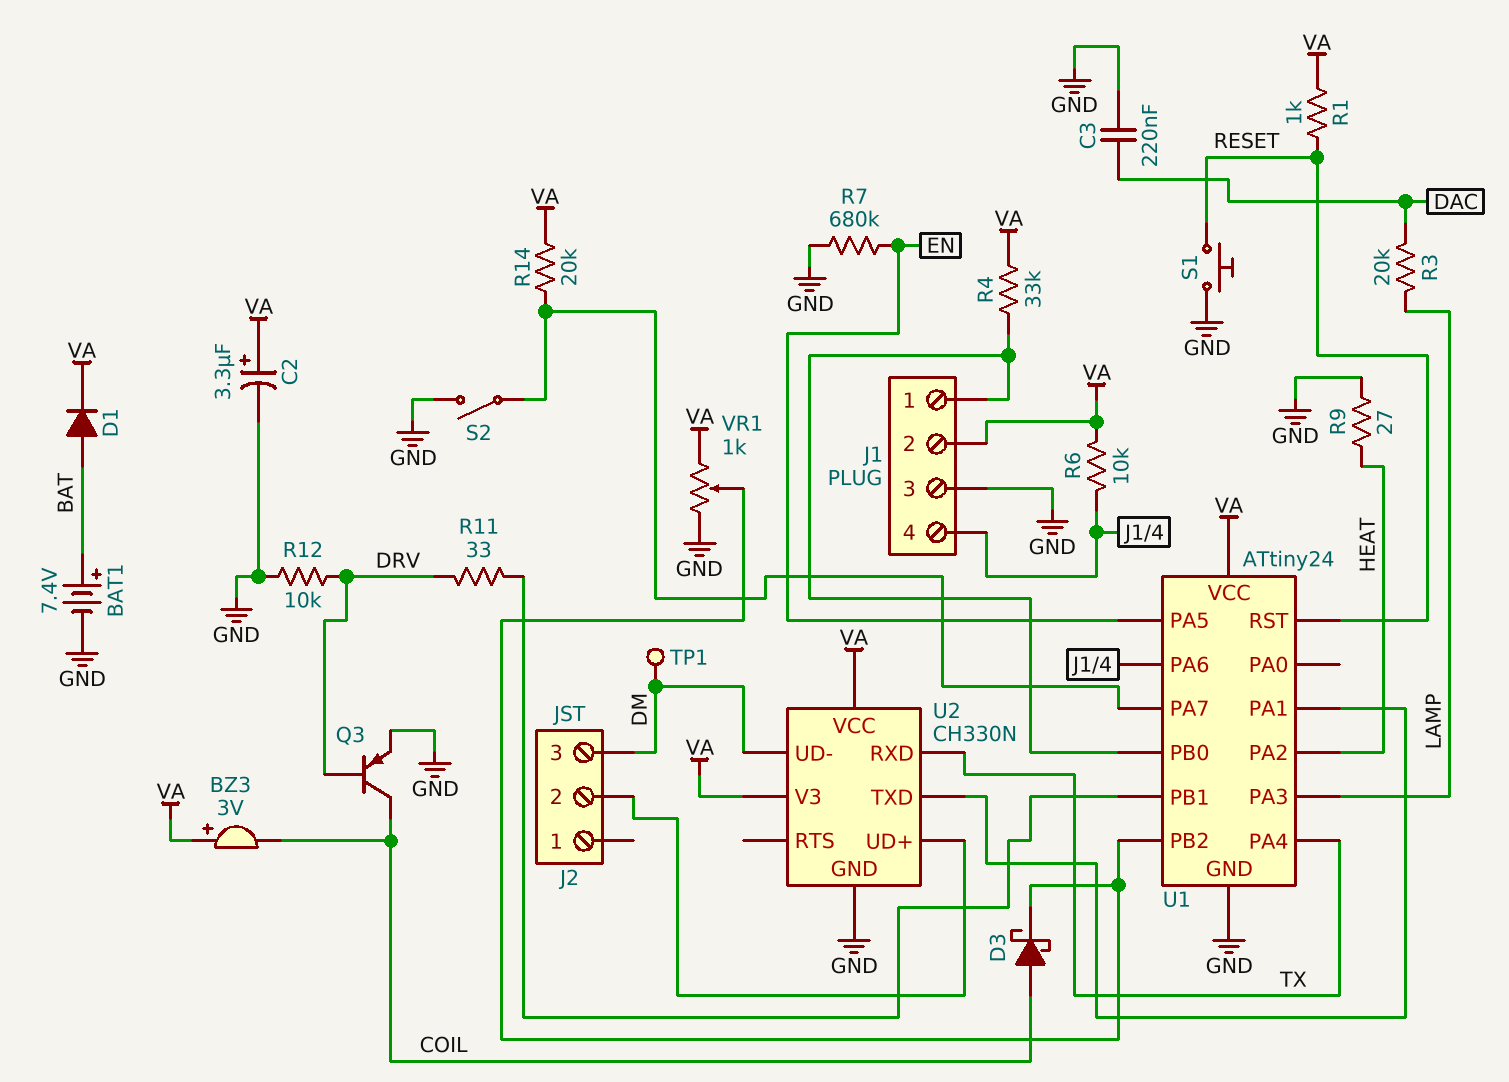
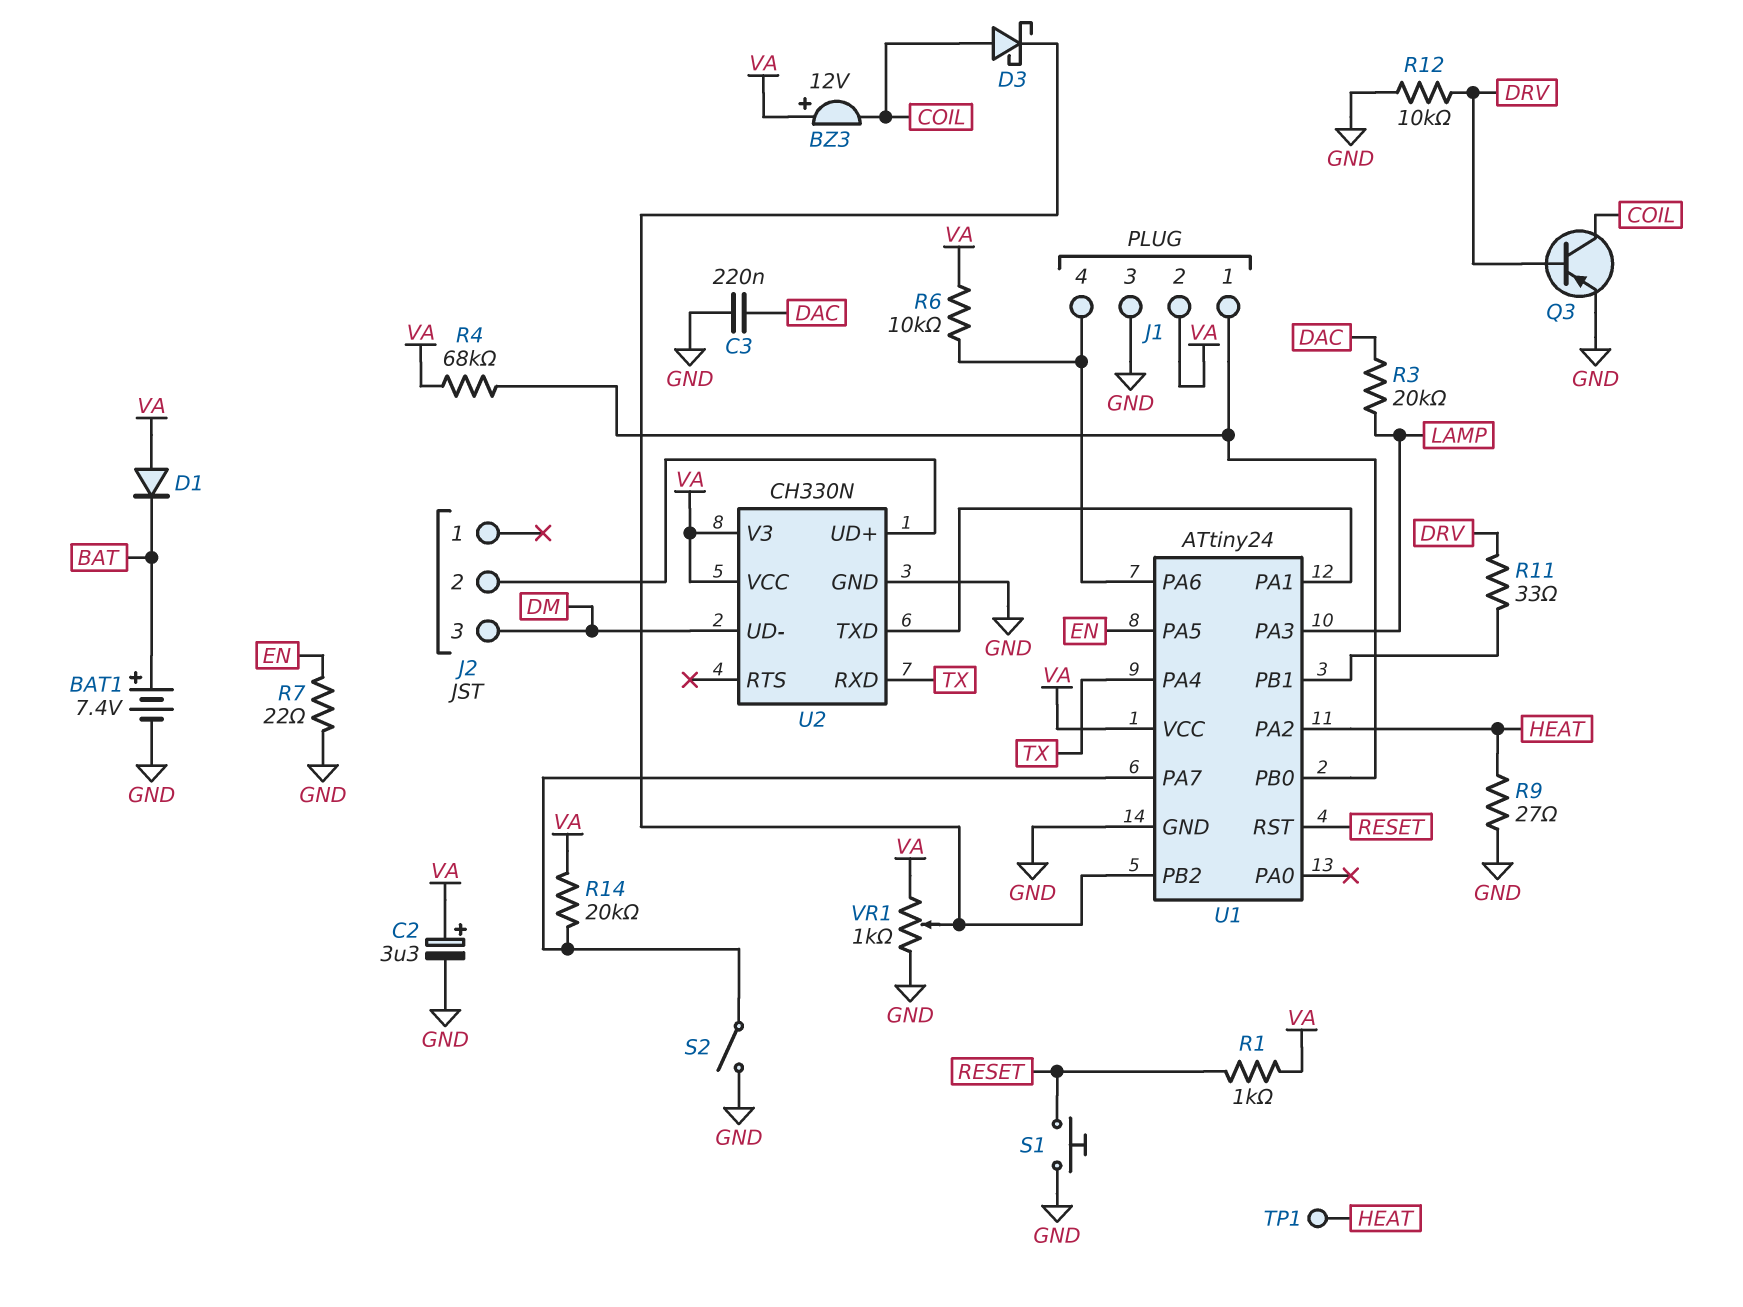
BZ3: buzzer 3V (plus VA, minus COIL) -> buzzer 12V (plus VA, minus COIL)
D1: diode (A BAT, K VA) -> diode (A VA, K BAT)
R4: 33k (J1/1, VA) -> 68k (J1/1, VA)
R7: 680k (EN, GND) -> 22 (EN, GND)
TP1: test point (DM) -> test point (HEAT)

